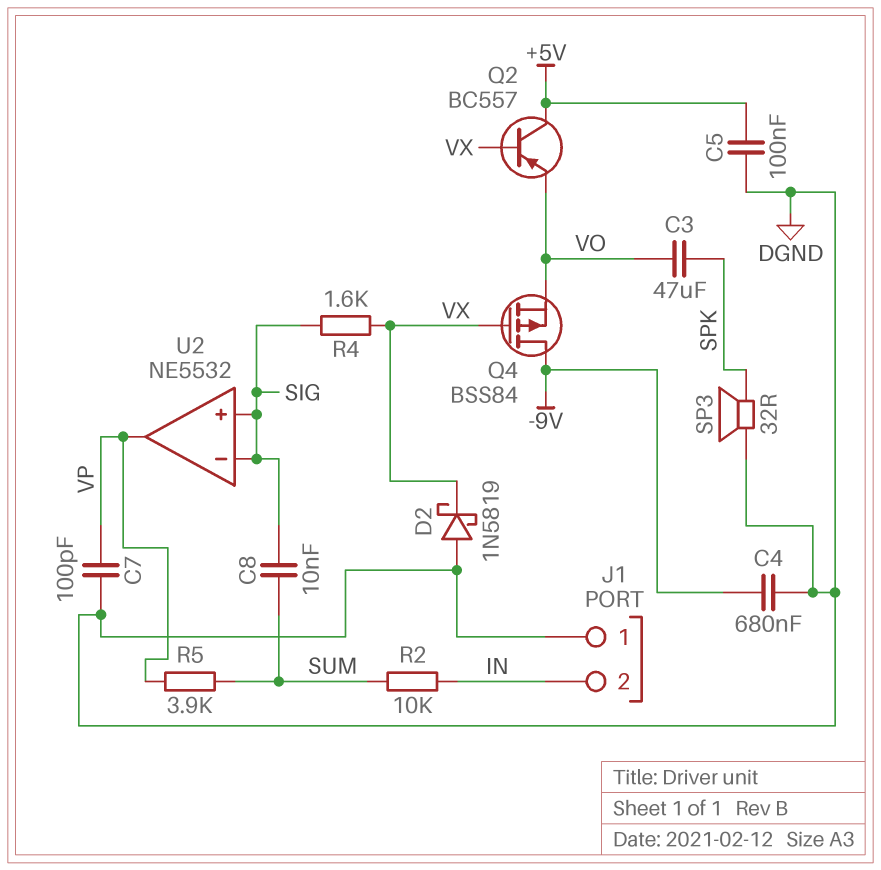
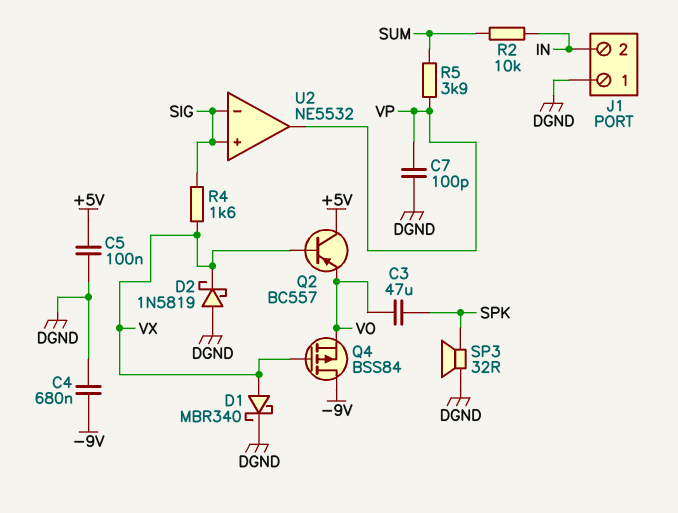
C8: 10nF (SIG, SUM) -> none
D1: none -> schottky MBR340 (A VX, K DGND)

